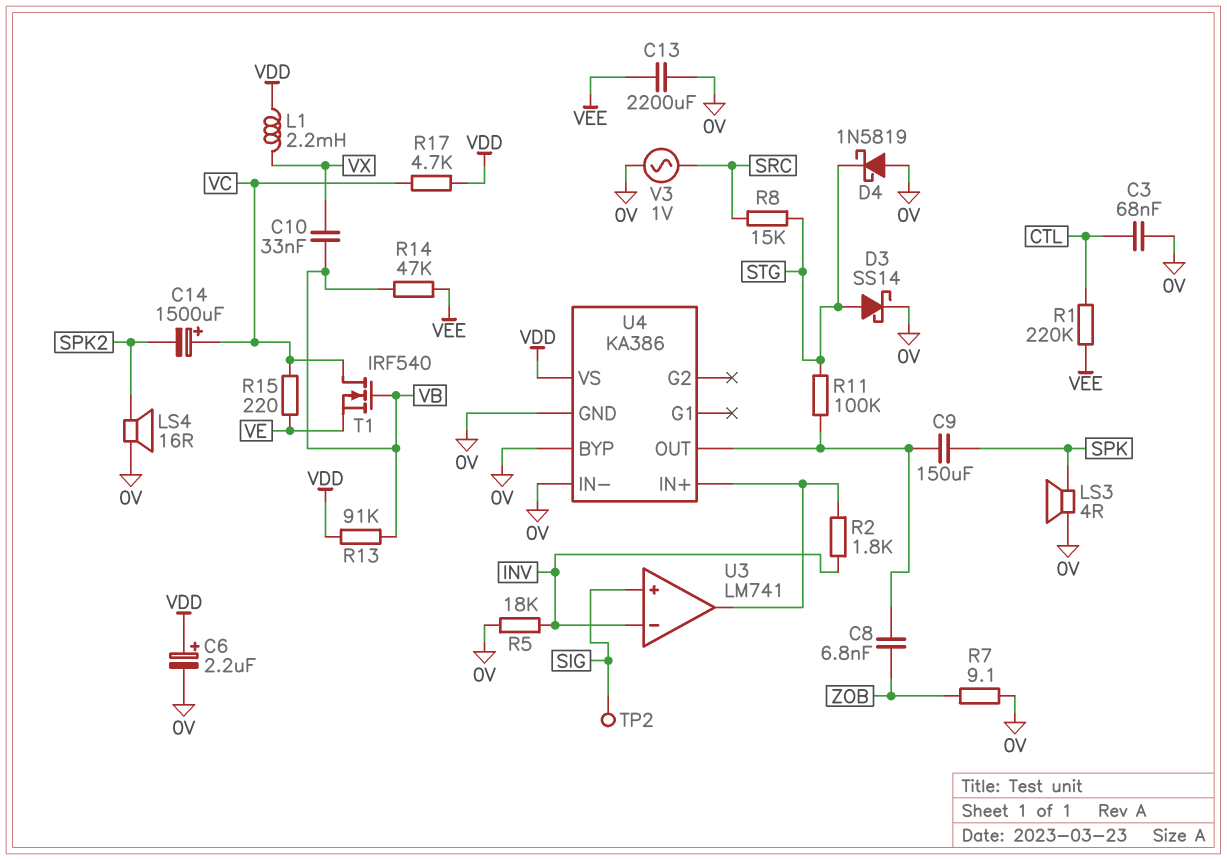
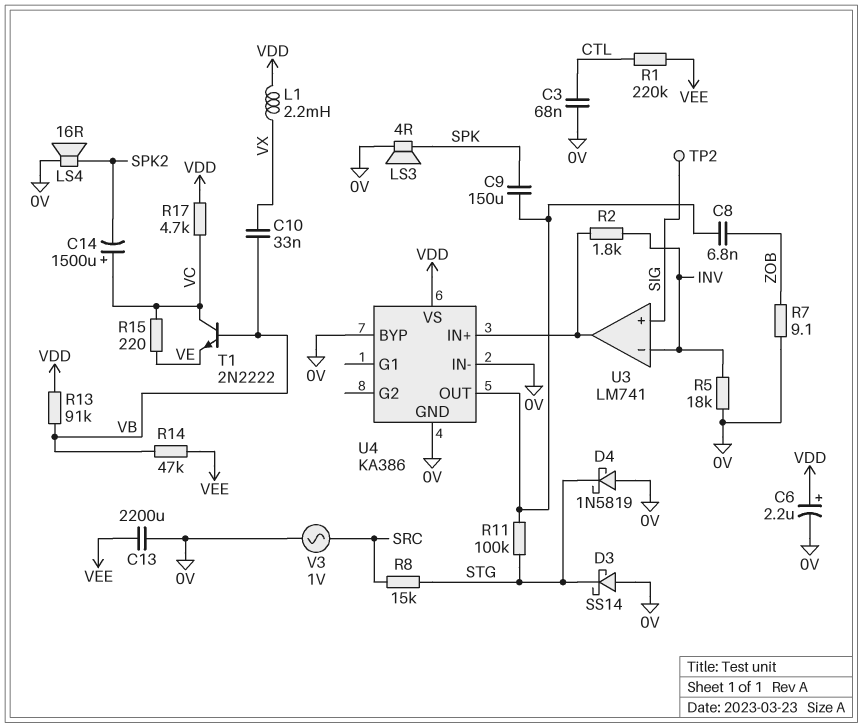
D3: schottky SS14 (A STG, K 0V) -> schottky SS14 (A 0V, K STG)
T1: NMOS IRF540 (G VB, D VC, S VE) -> NPN 2N2222 (B VB, C VC, E VE)

